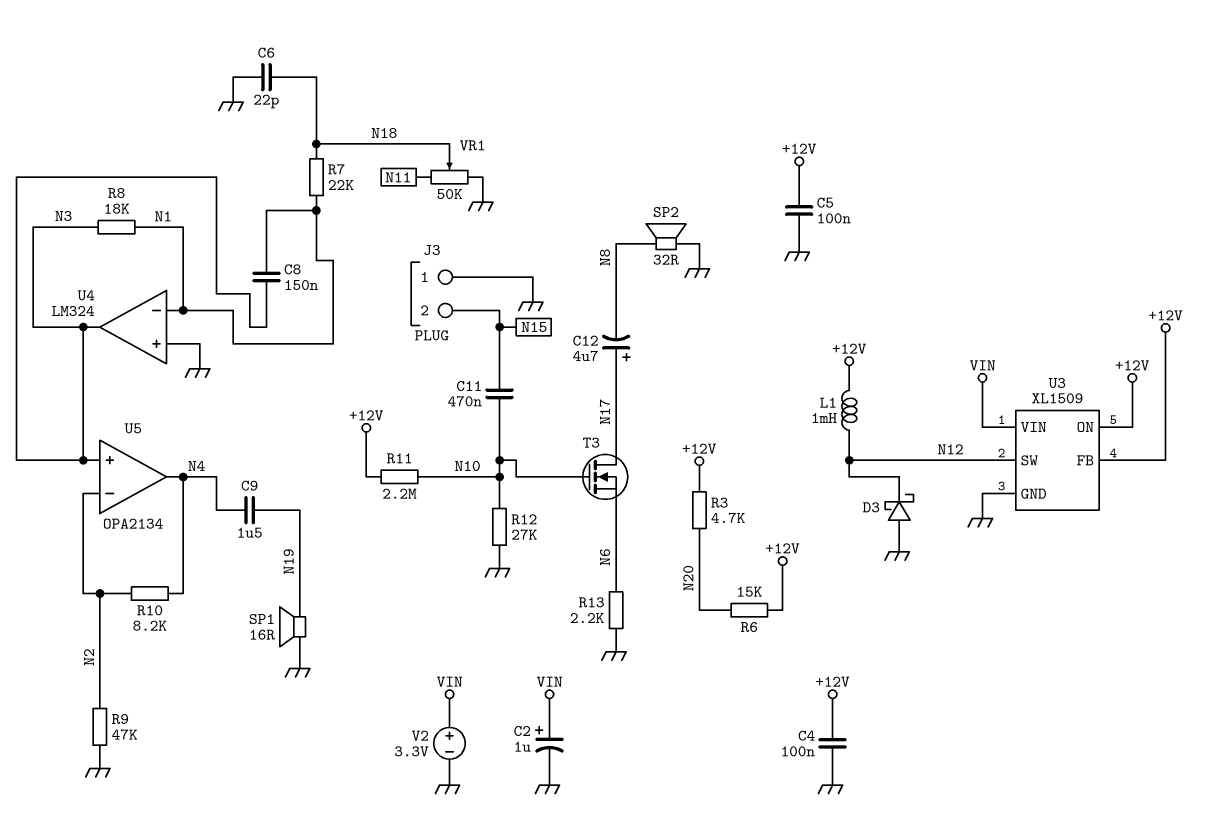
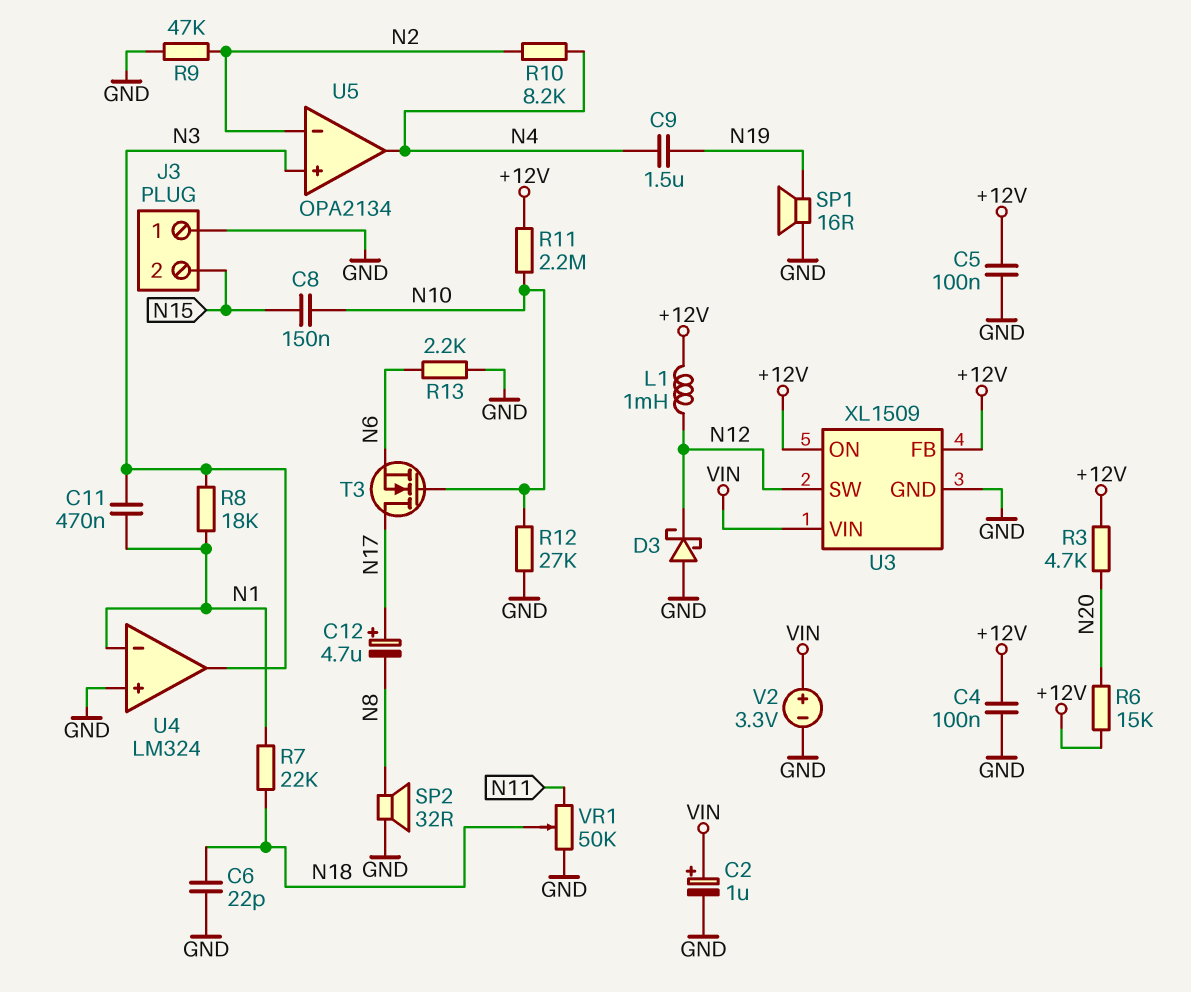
C8: 150nF (N1, N3) -> 150nF (N10, N15)
C11: 470nF (N10, N15) -> 470nF (N1, N3)

